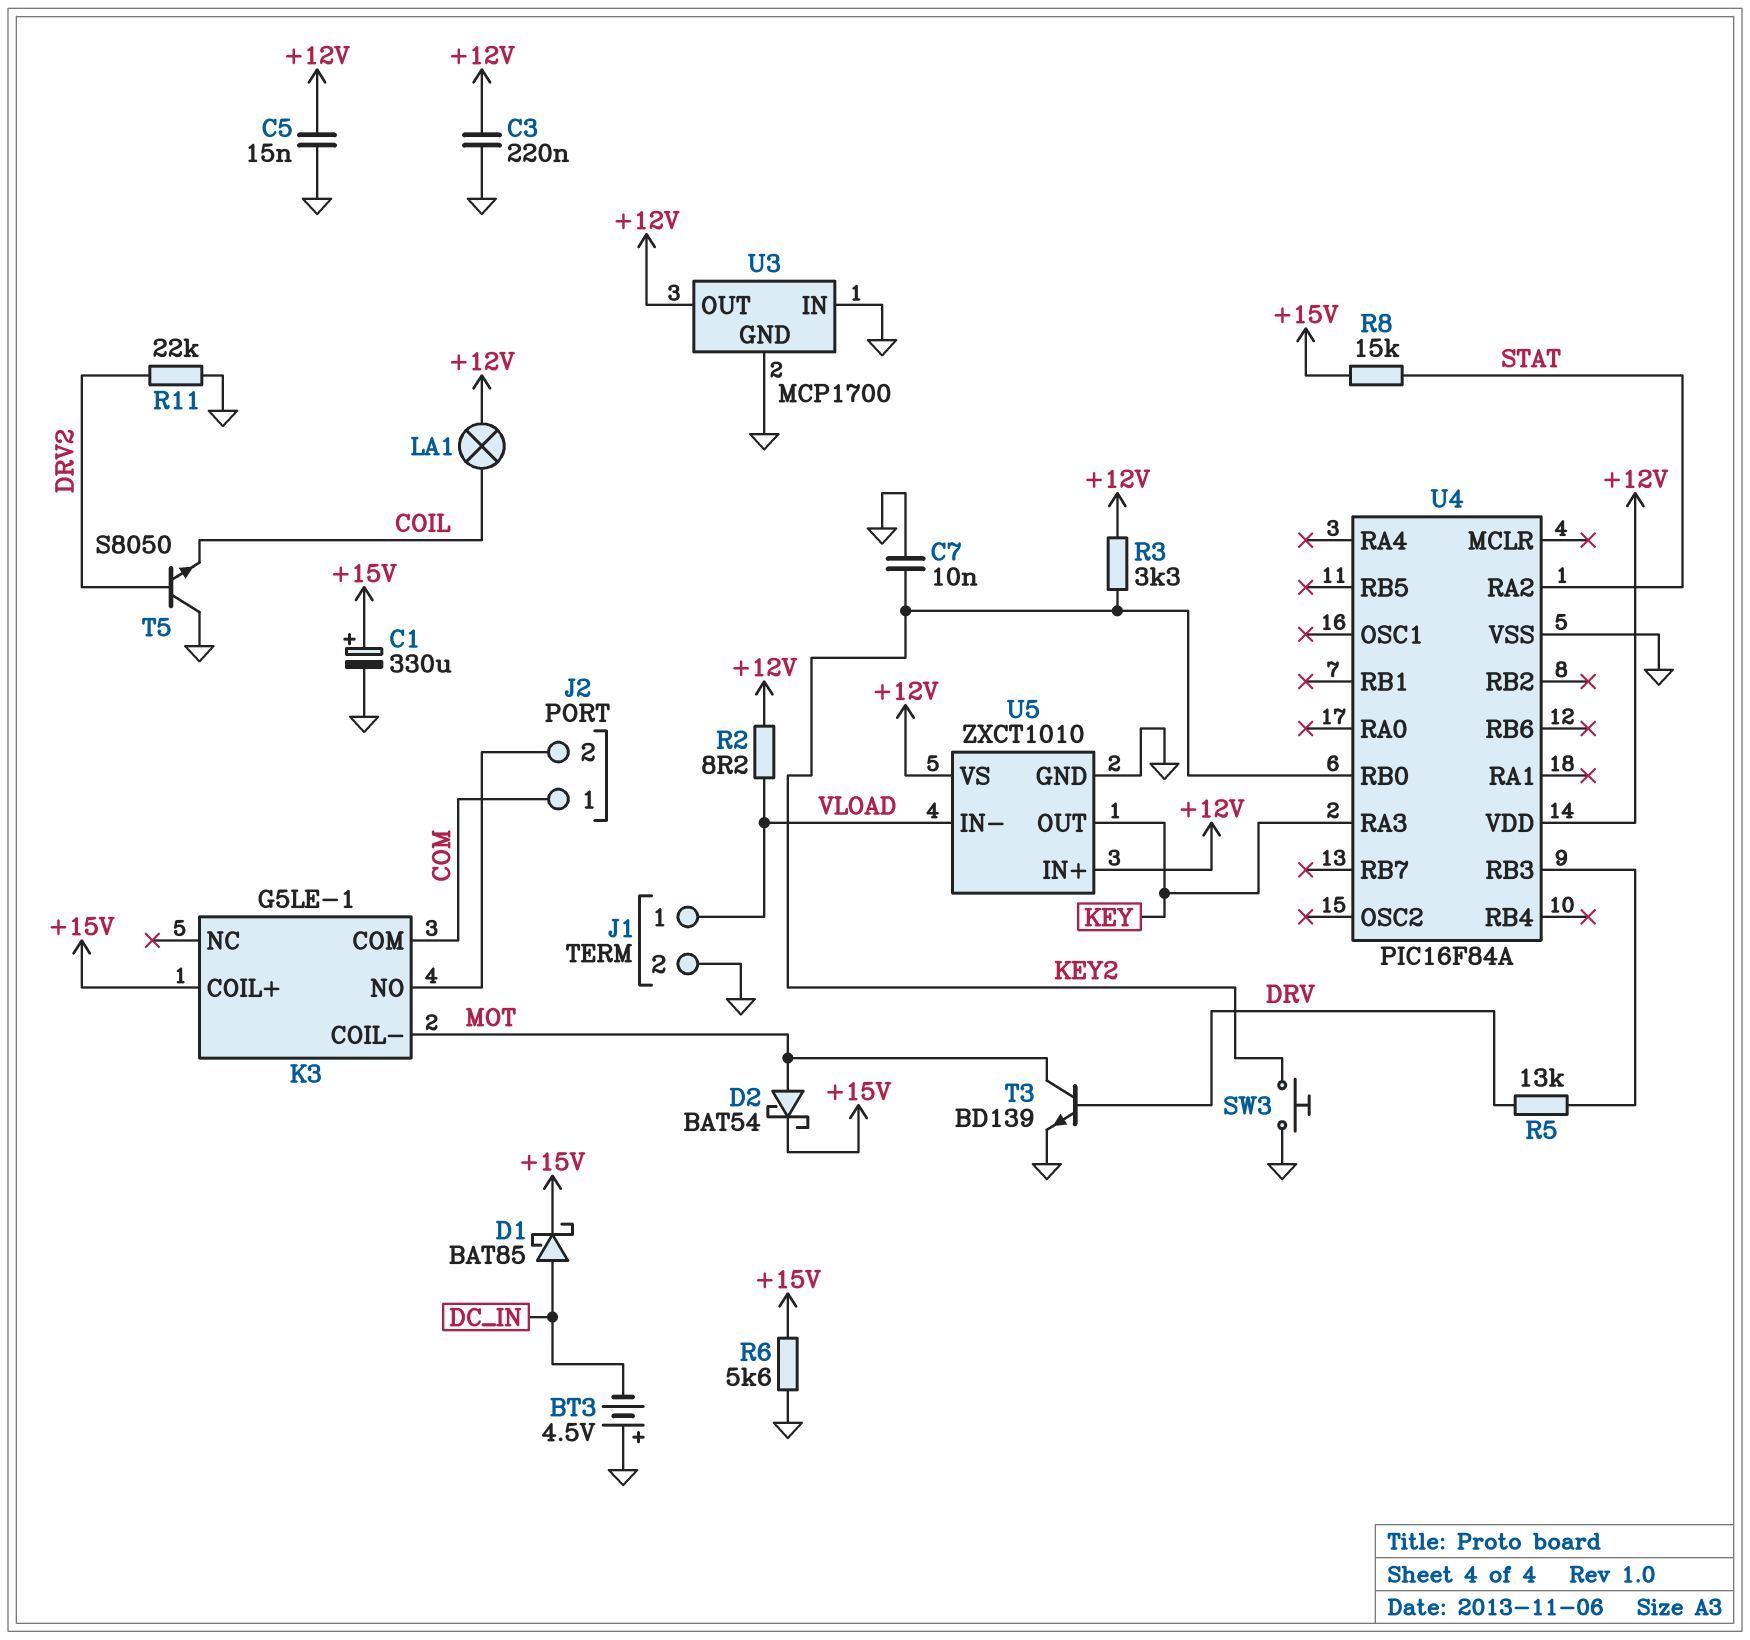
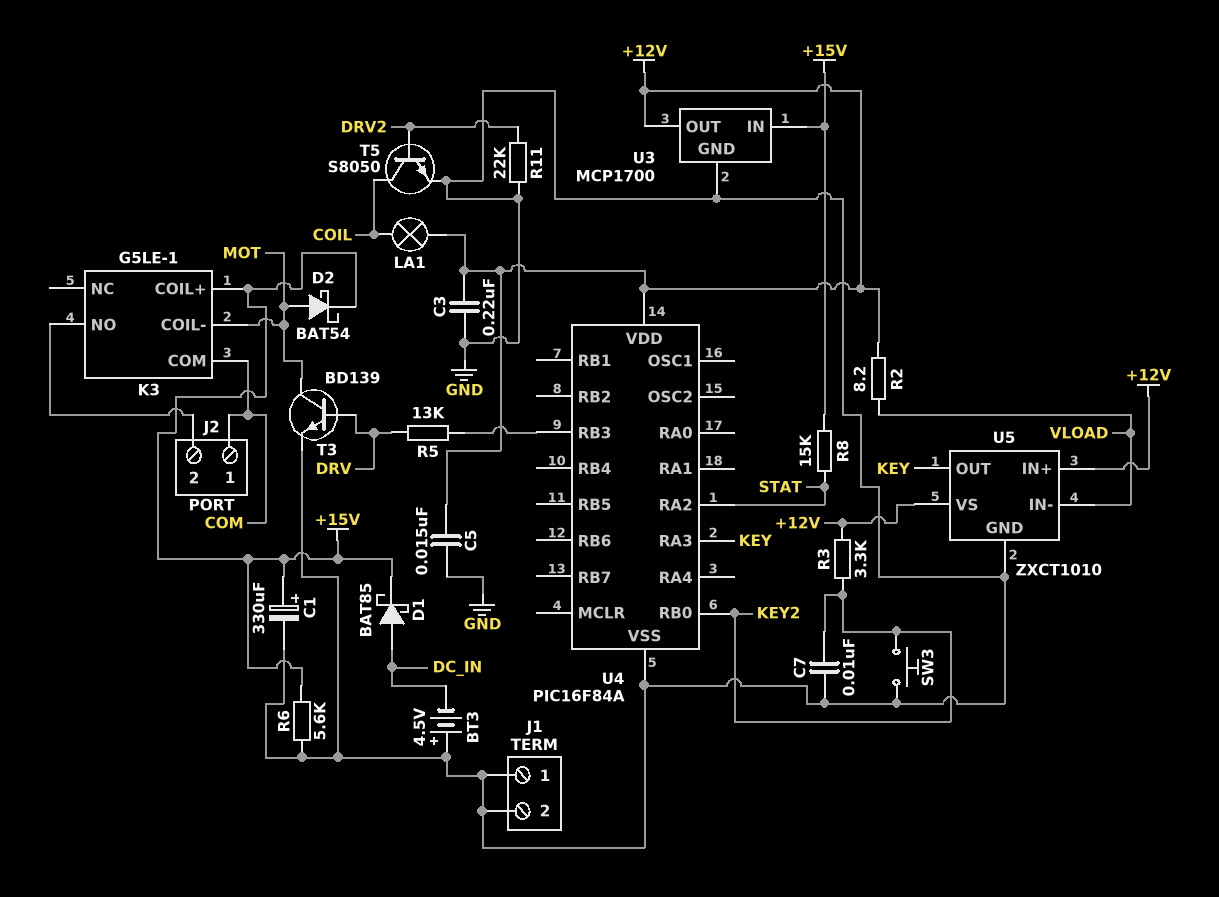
J1 pin 1: VLOAD -> GND
T5: NPN S8050 (B DRV2, C GND, E COIL) -> NPN S8050 (B DRV2, C COIL, E GND)
U3 pin IN: GND -> +15V

